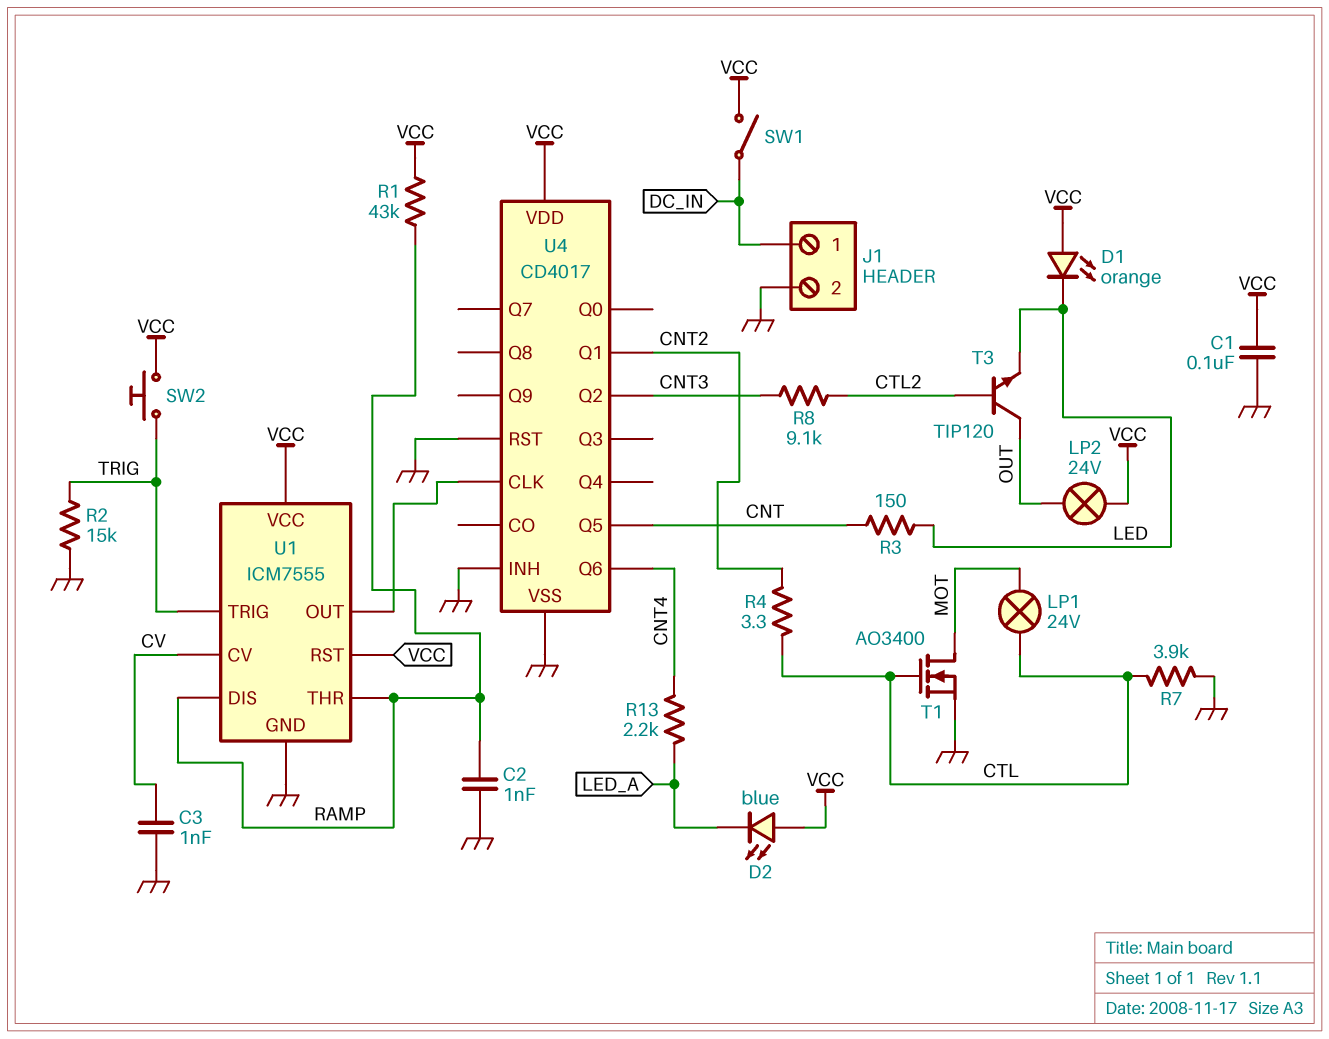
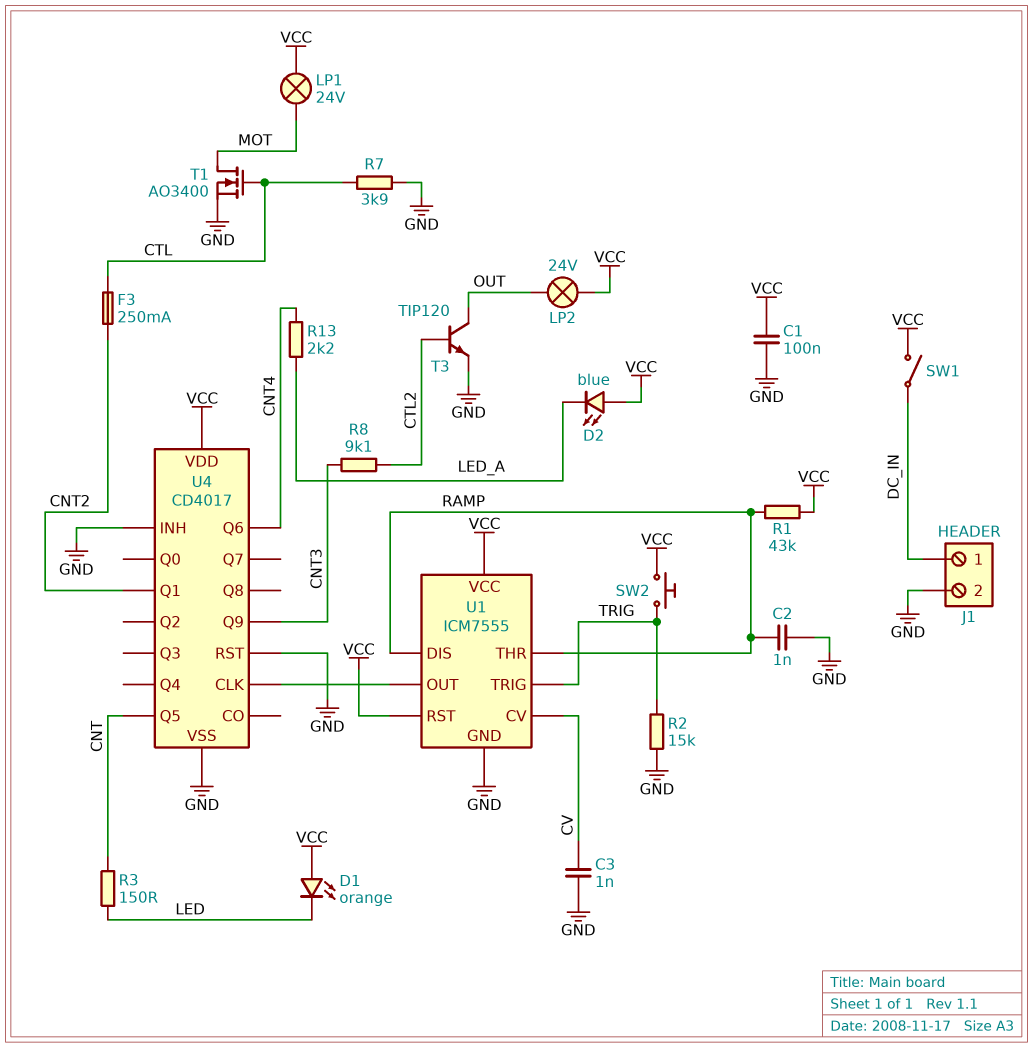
F3: none -> 250mA (CNT2, CTL)
LP1: lamp 24V (CTL, MOT) -> lamp 24V (MOT, VCC)
R4: 3.3 (CNT2, CTL) -> none
T3: NPN TIP120 (B CTL2, C OUT, E LED) -> NPN TIP120 (B CTL2, C OUT, E GND)
U4 pin Q2: CNT3 -> none
U4 pin Q9: none -> CNT3

